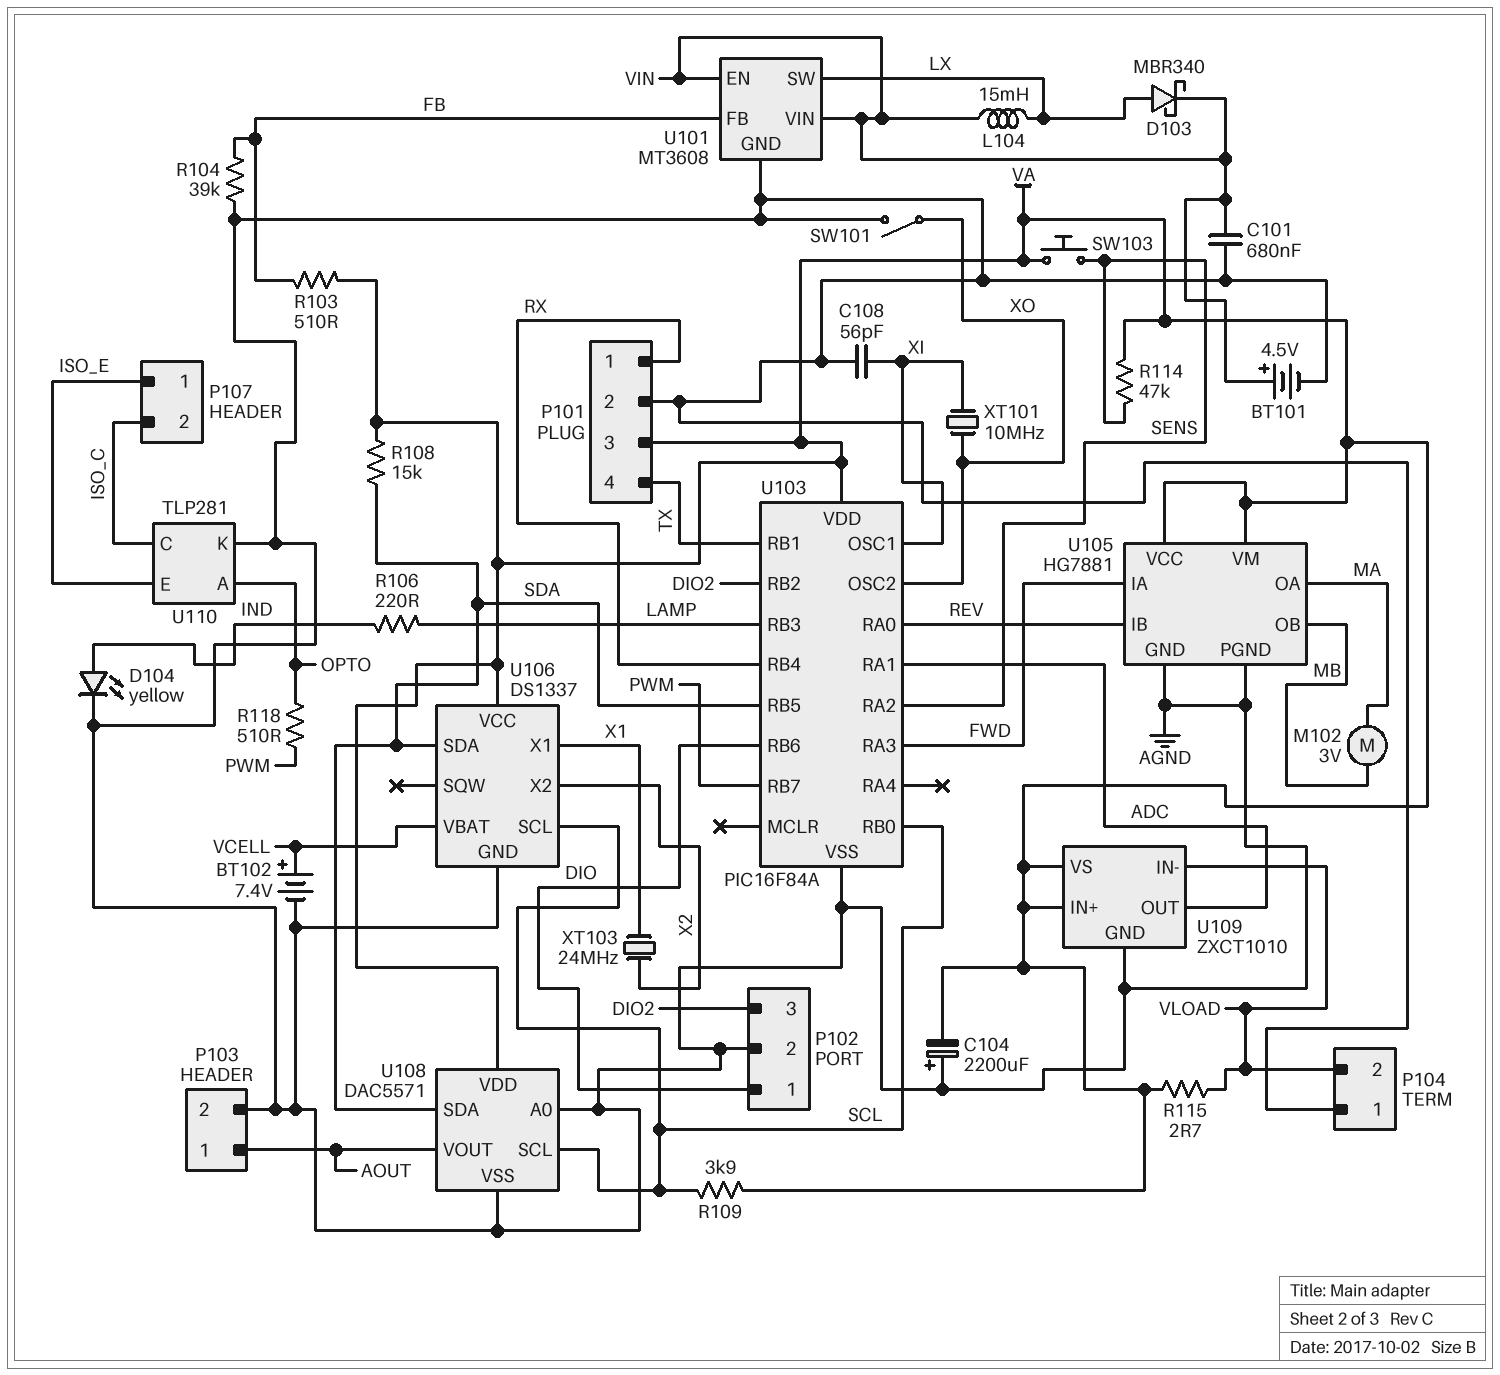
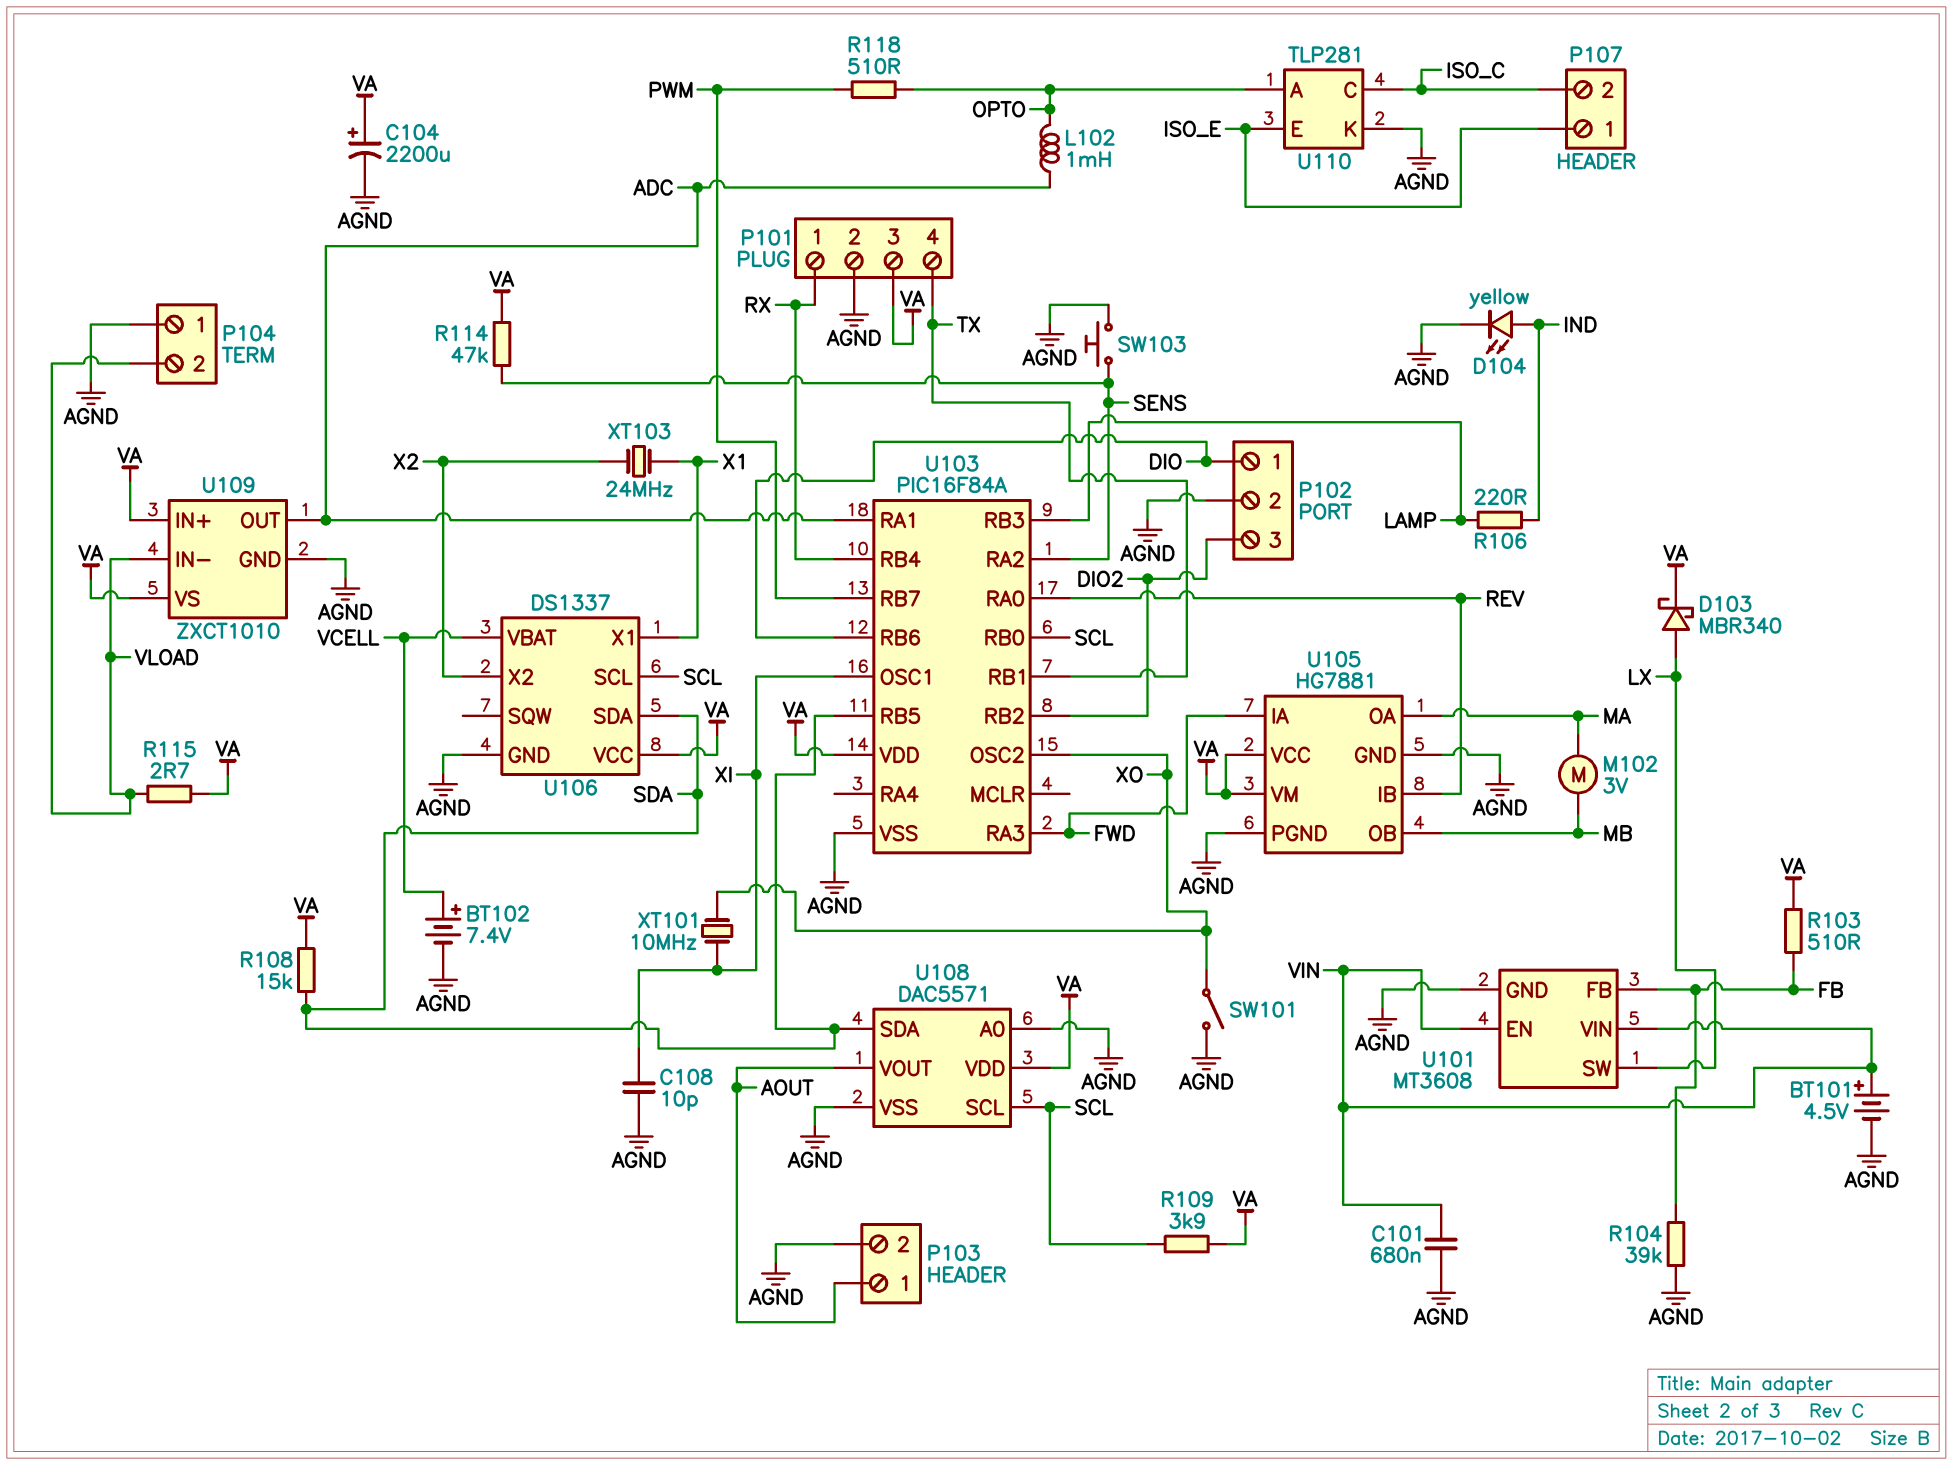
C104: 2200uF (plus AGND, minus VA) -> 2200uF (plus VA, minus AGND)
C108: 56pF (AGND, XI) -> 10pF (AGND, XI)
D103: schottky MBR340 (A LX, K VIN) -> schottky MBR340 (A LX, K VA)
L102: none -> 1mH (ADC, OPTO)
L104: 15mH (LX, VIN) -> none
SW103: button (SENS, VA) -> button (AGND, SENS)

